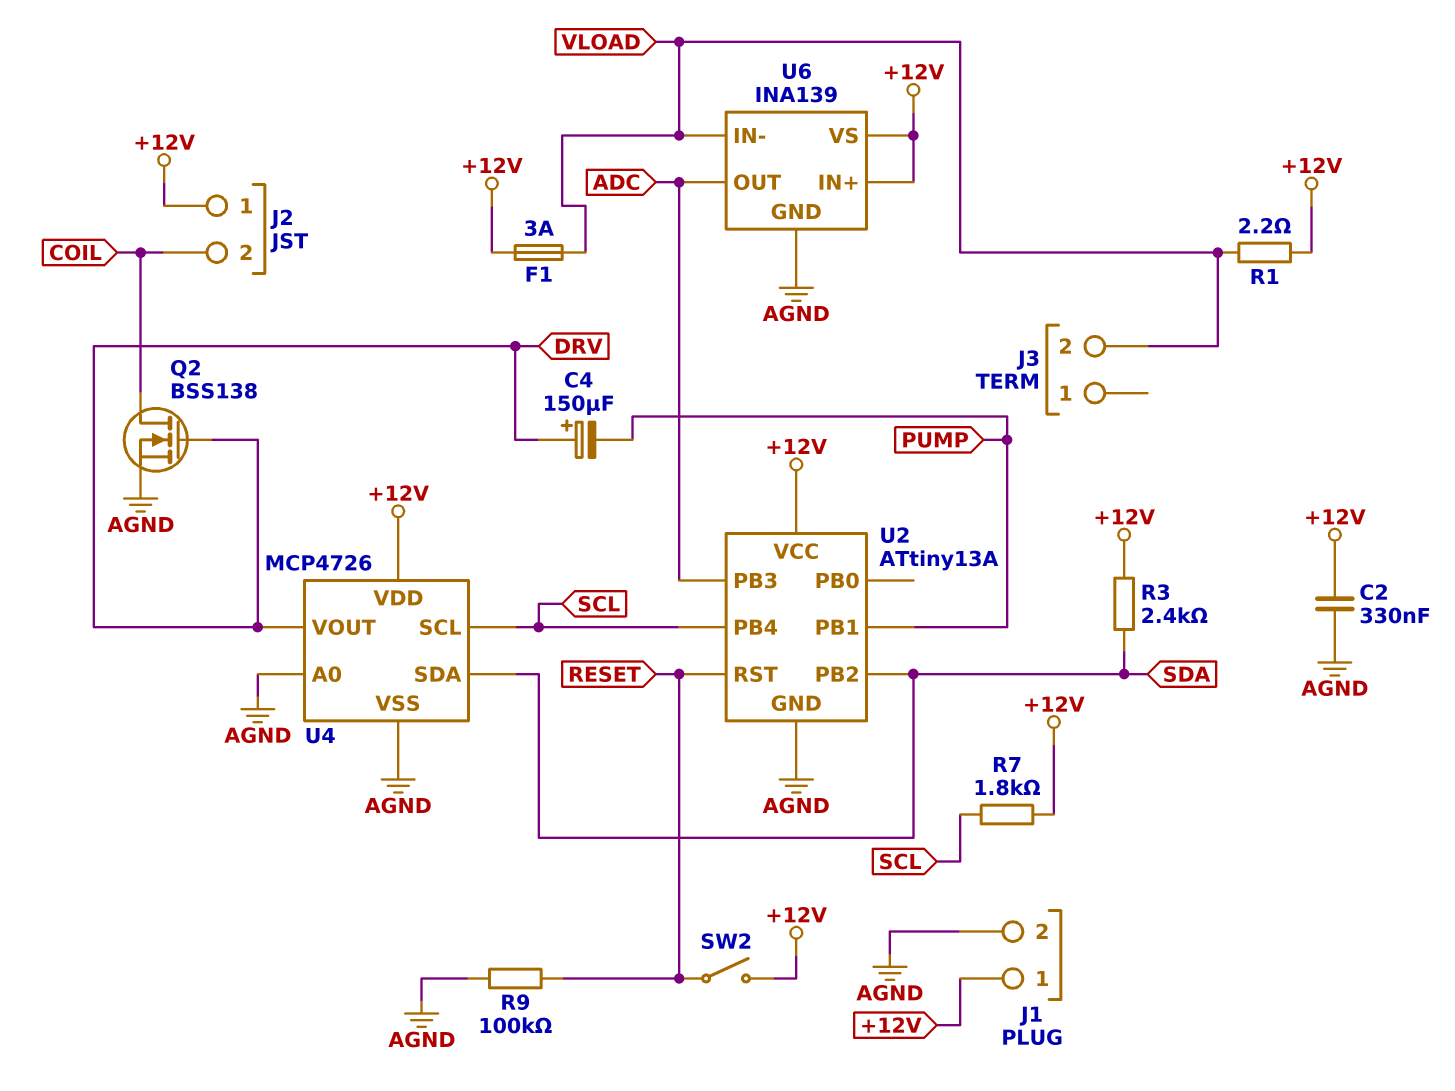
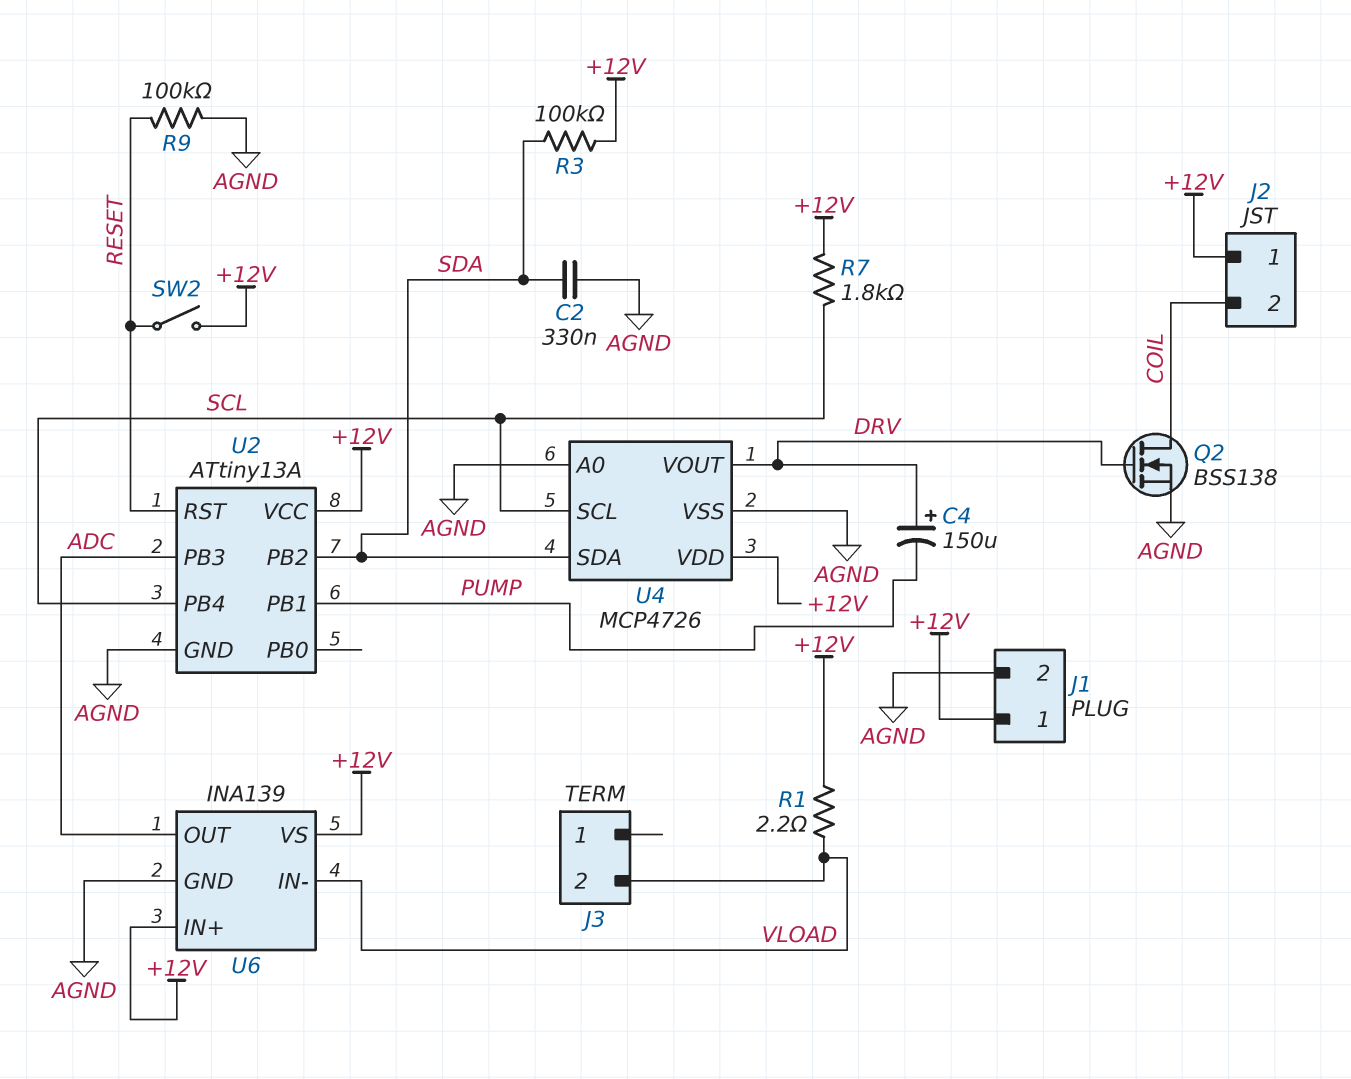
C2: 330nF (+12V, AGND) -> 330nF (AGND, SDA)
F1: 3A (+12V, VLOAD) -> none
R3: 2.4k (+12V, SDA) -> 100k (+12V, SDA)

